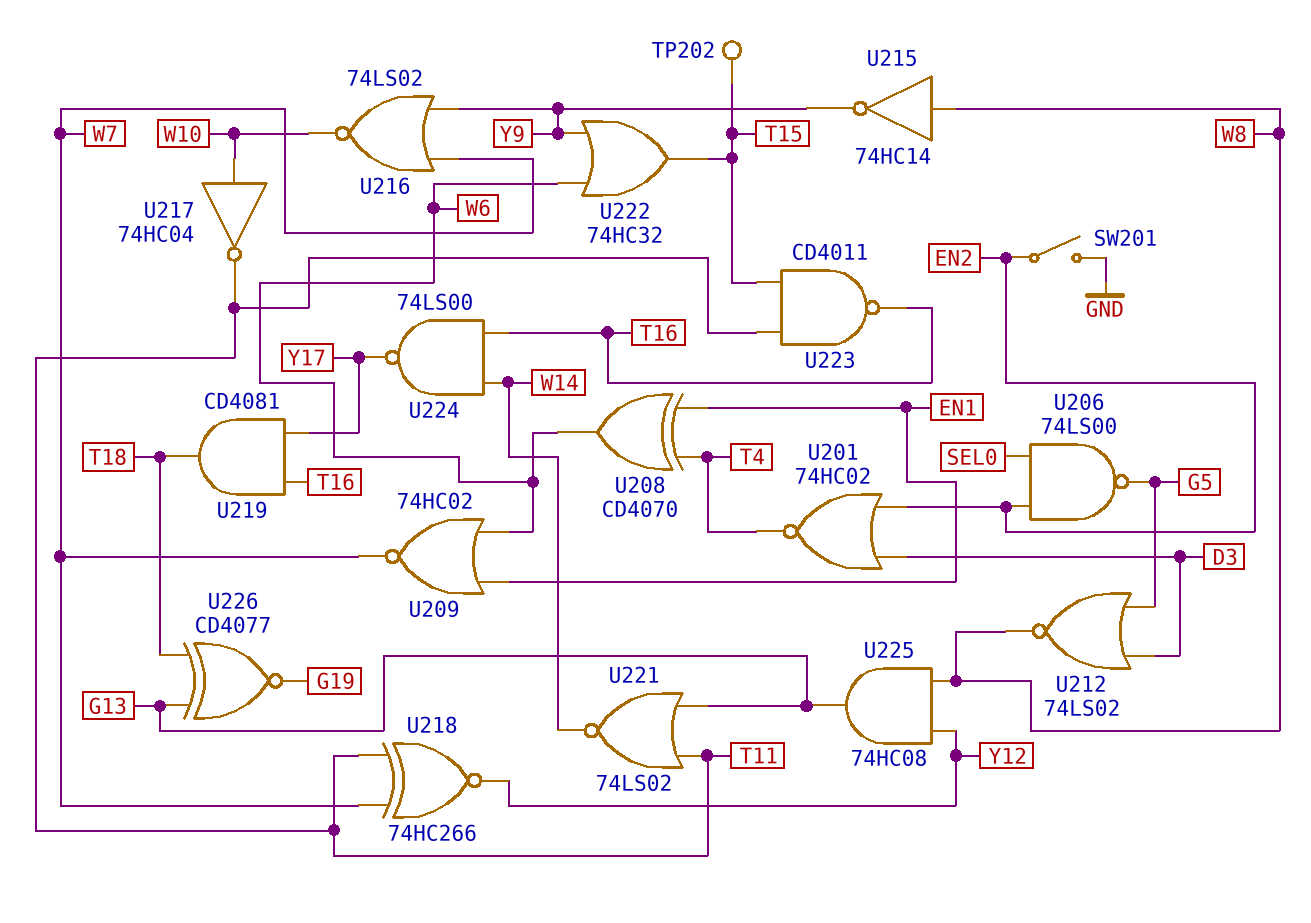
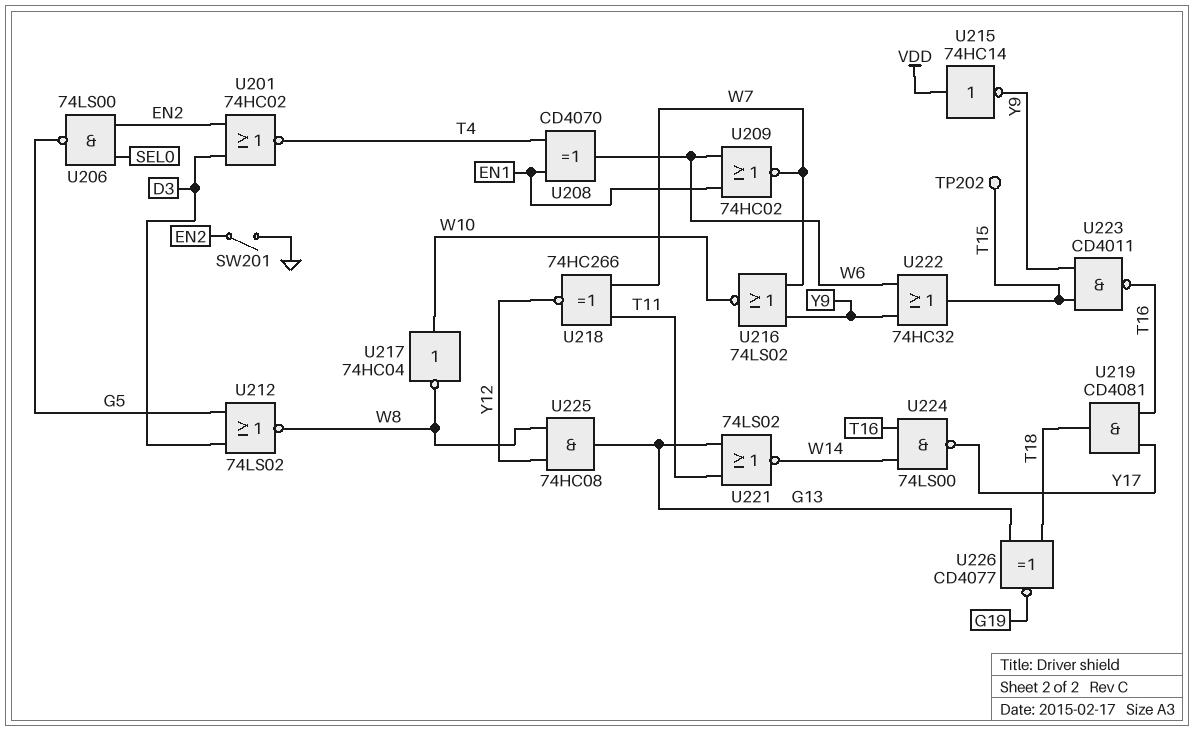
U215: NOT 74HC14 (in W8, out Y9) -> NOT 74HC14 (in VDD, out Y9)
U217: NOT 74HC04 (in W10, out T11) -> NOT 74HC04 (in W10, out W8)
U223: NAND CD4011 (in T11, in T15, out T16) -> NAND CD4011 (in T15, in Y9, out T16)

